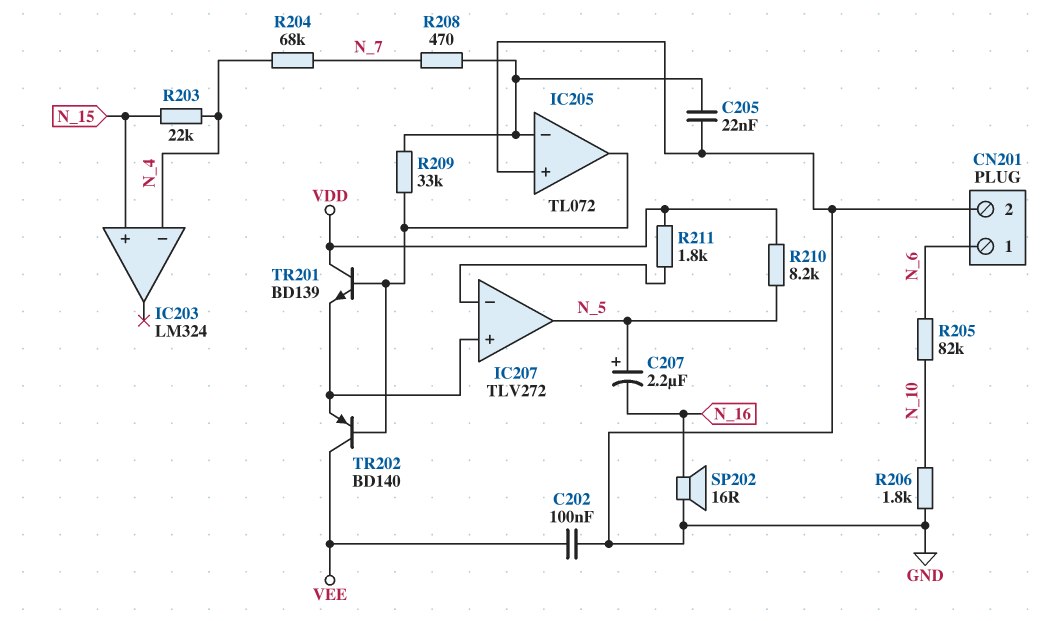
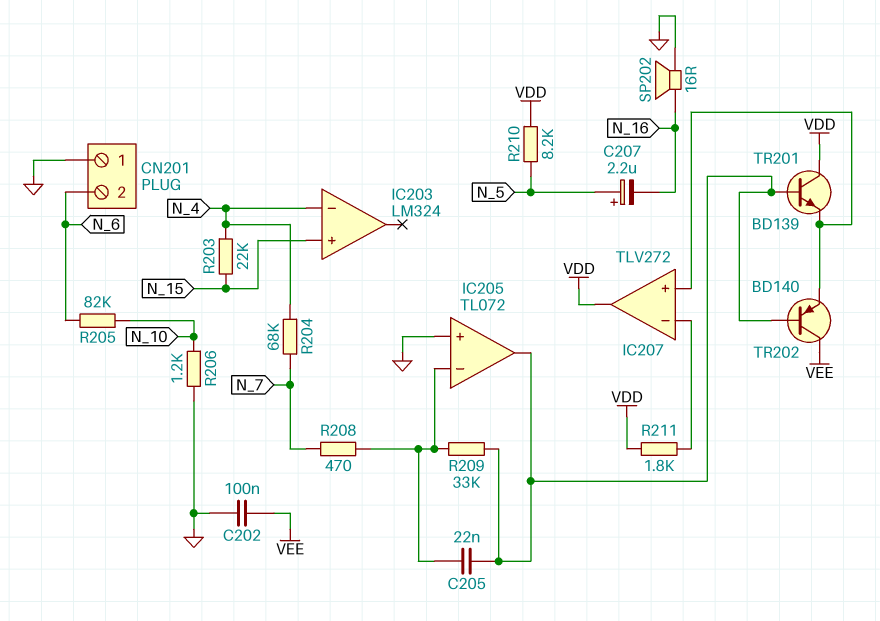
C205: 22nF (GND, IC205/in-) -> 22nF (IC205/in-, IC205/out)
CN201 pin 1: N_6 -> GND
CN201 pin 2: GND -> N_6
IC207 pin out: N_5 -> VDD
R206: 1.8k (GND, N_10) -> 1.2k (GND, N_10)

